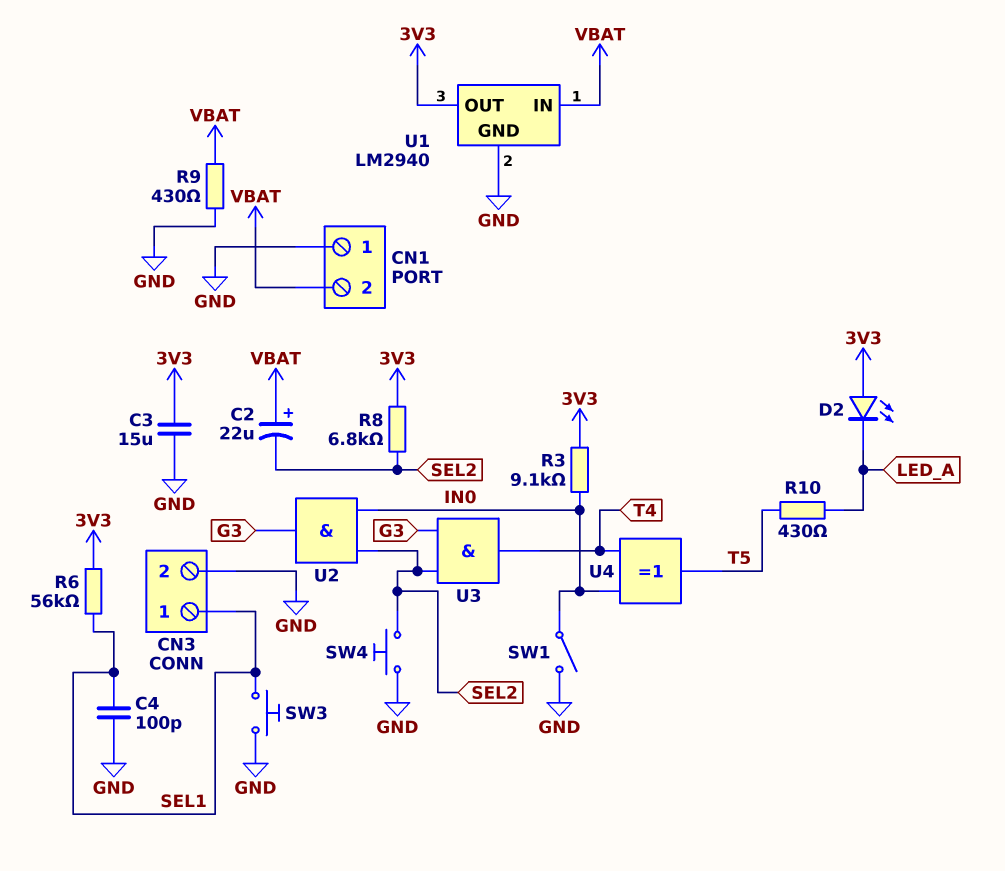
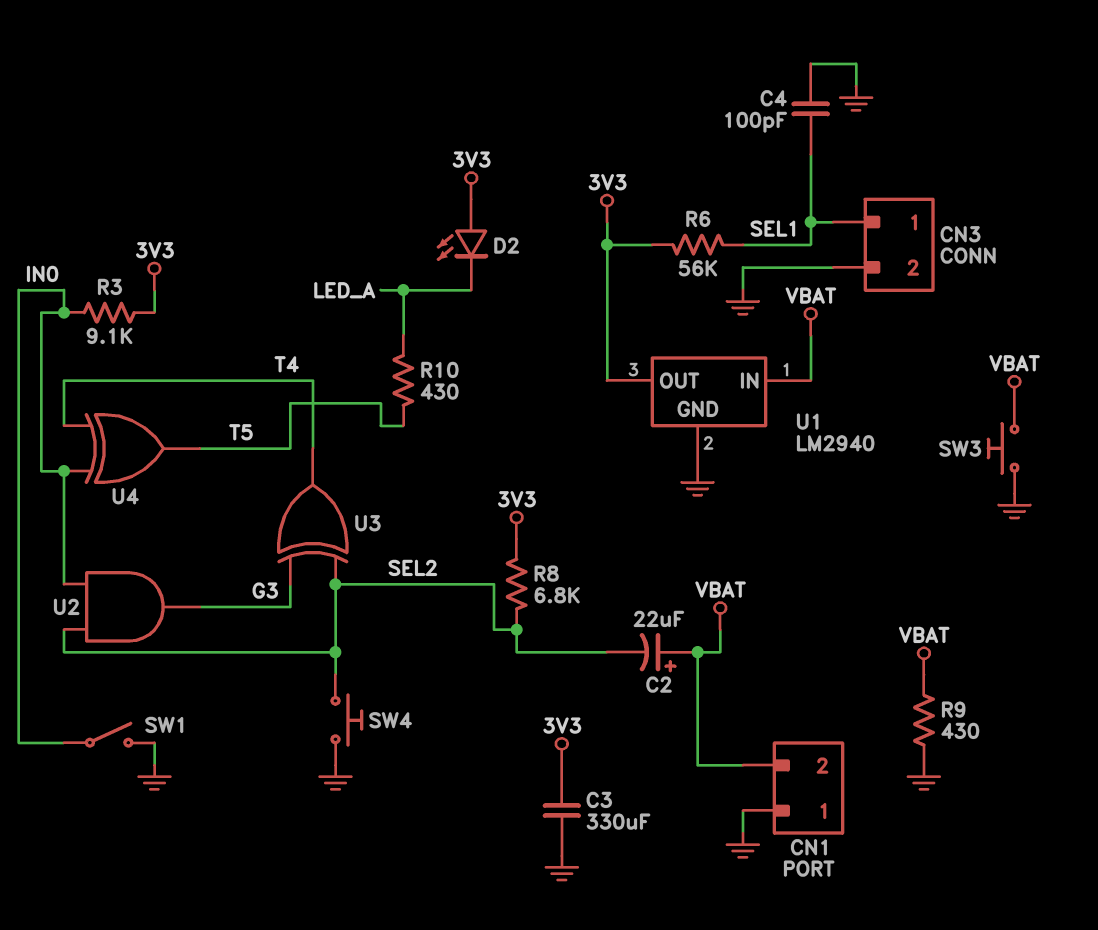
C3: 15uF (3V3, GND) -> 330uF (3V3, GND)
SW3: button (GND, SEL1) -> button (GND, VBAT)
U3: AND (in G3, in SEL2, out T4) -> XOR (in G3, in SEL2, out T4)

